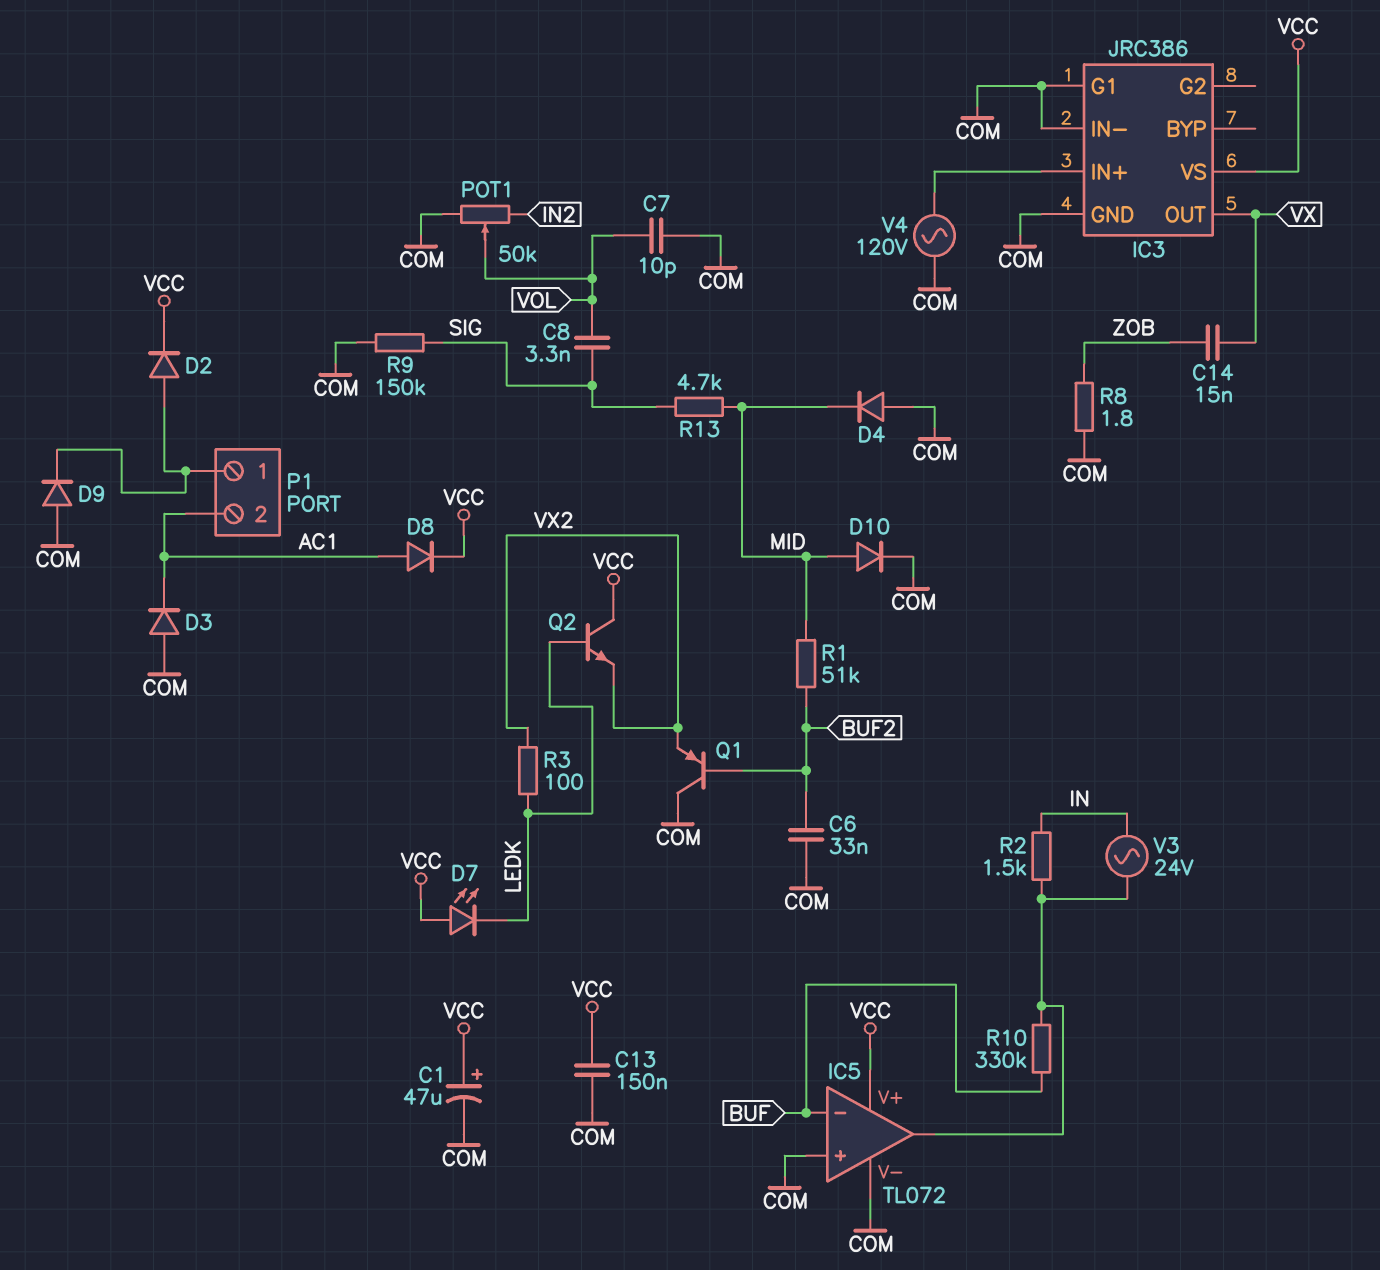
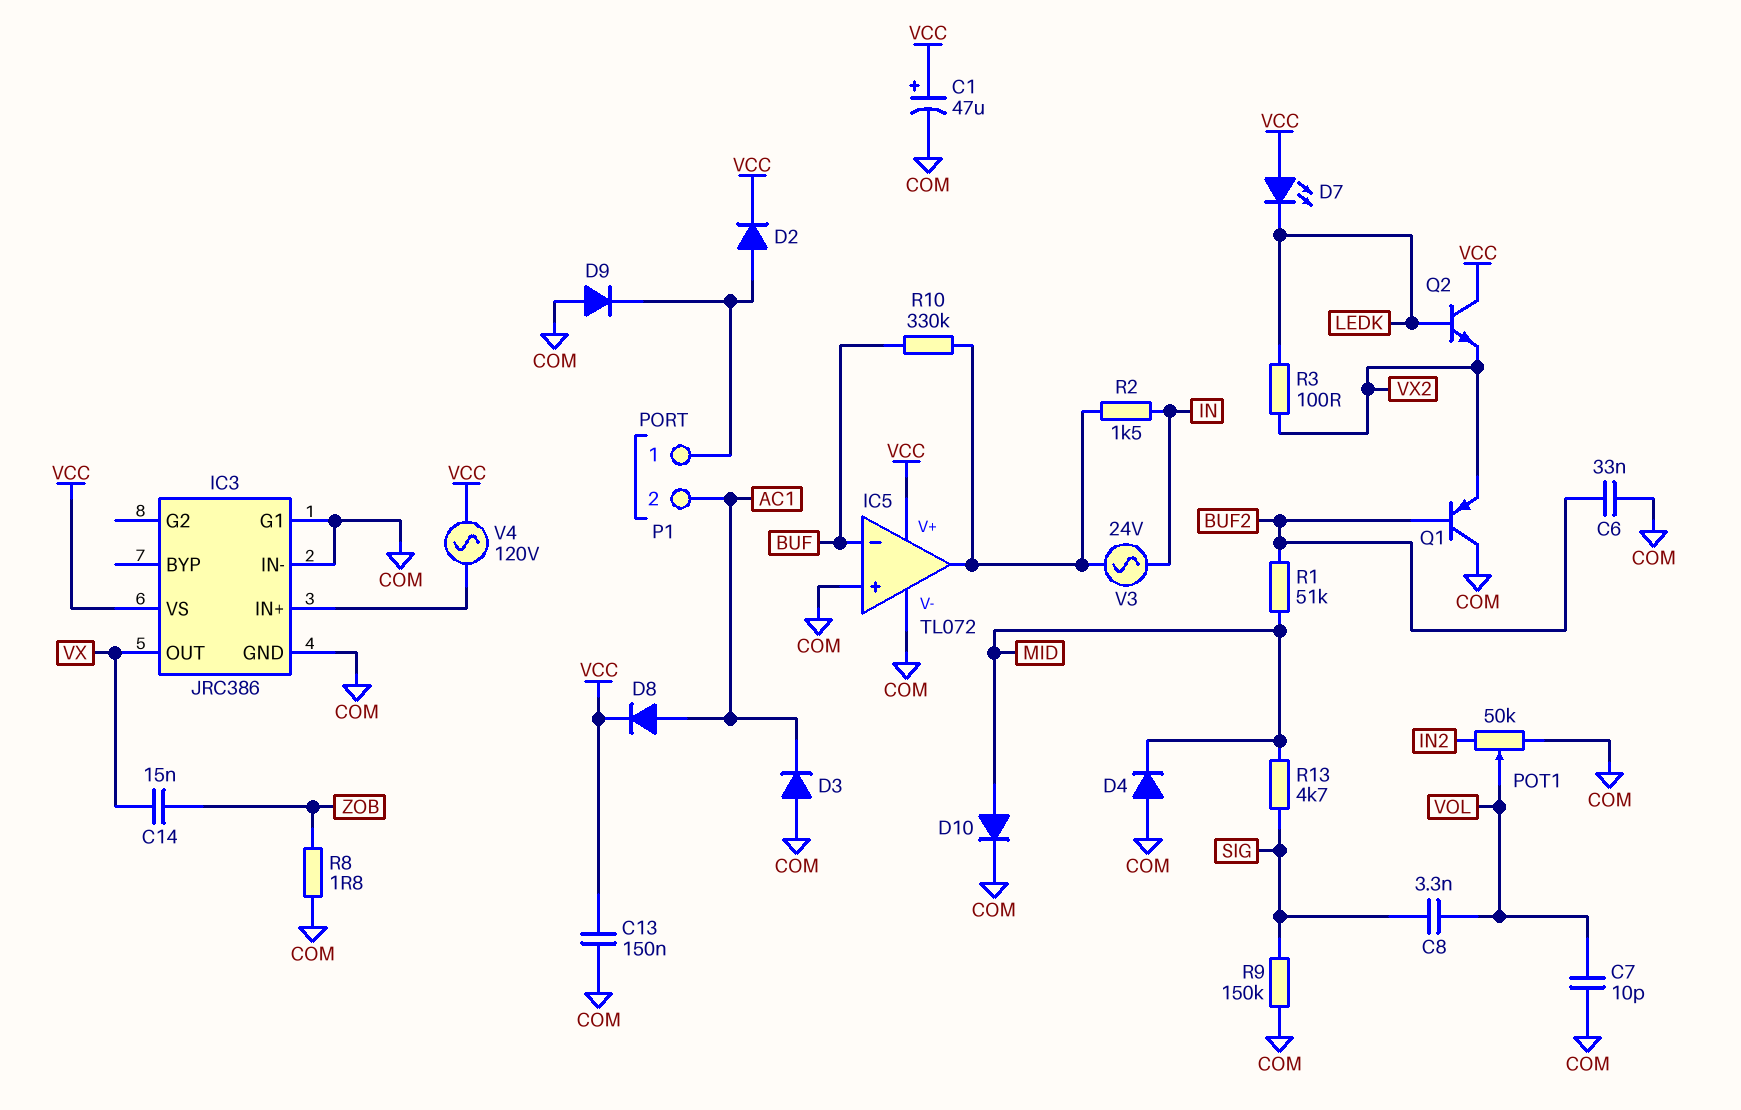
V4: AC 120V (COM, IC3/IN+) -> AC 120V (IC3/IN+, VCC)

